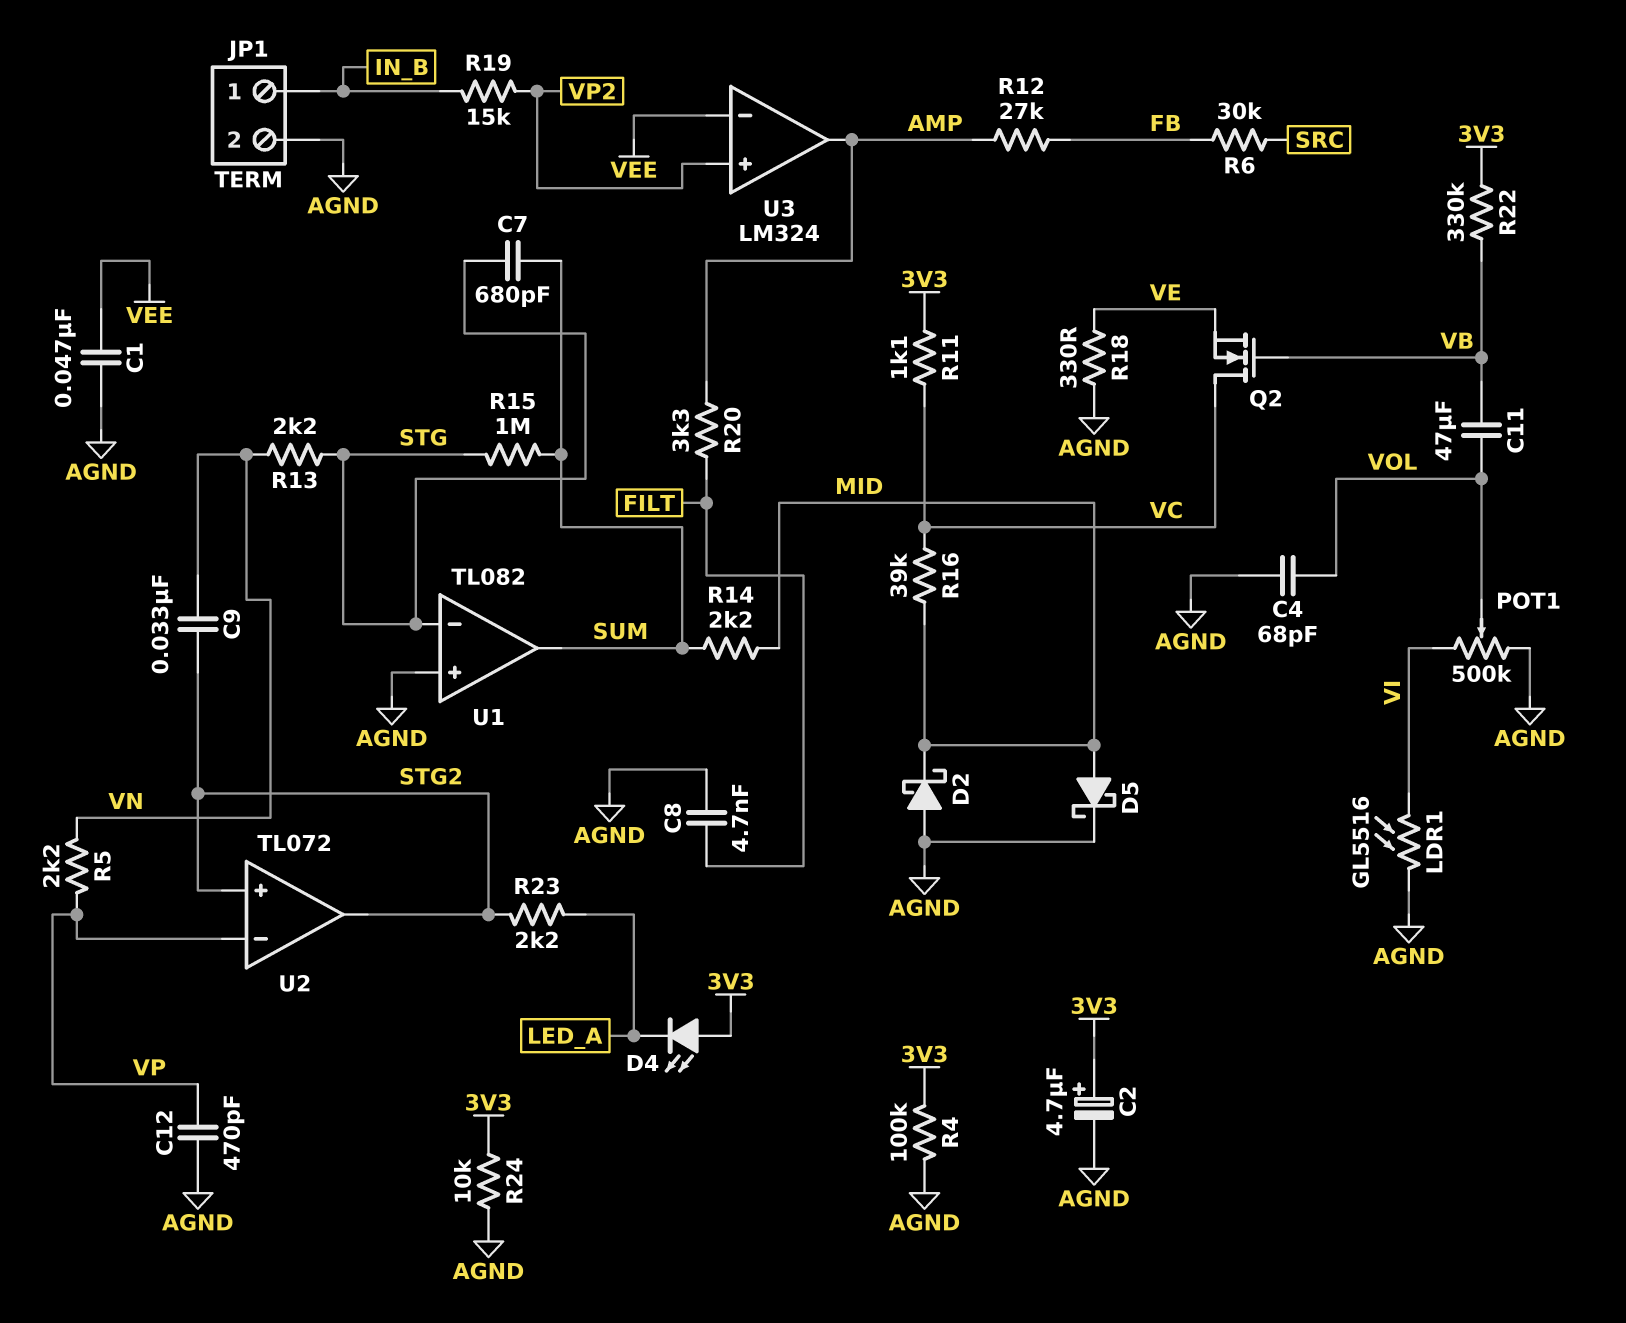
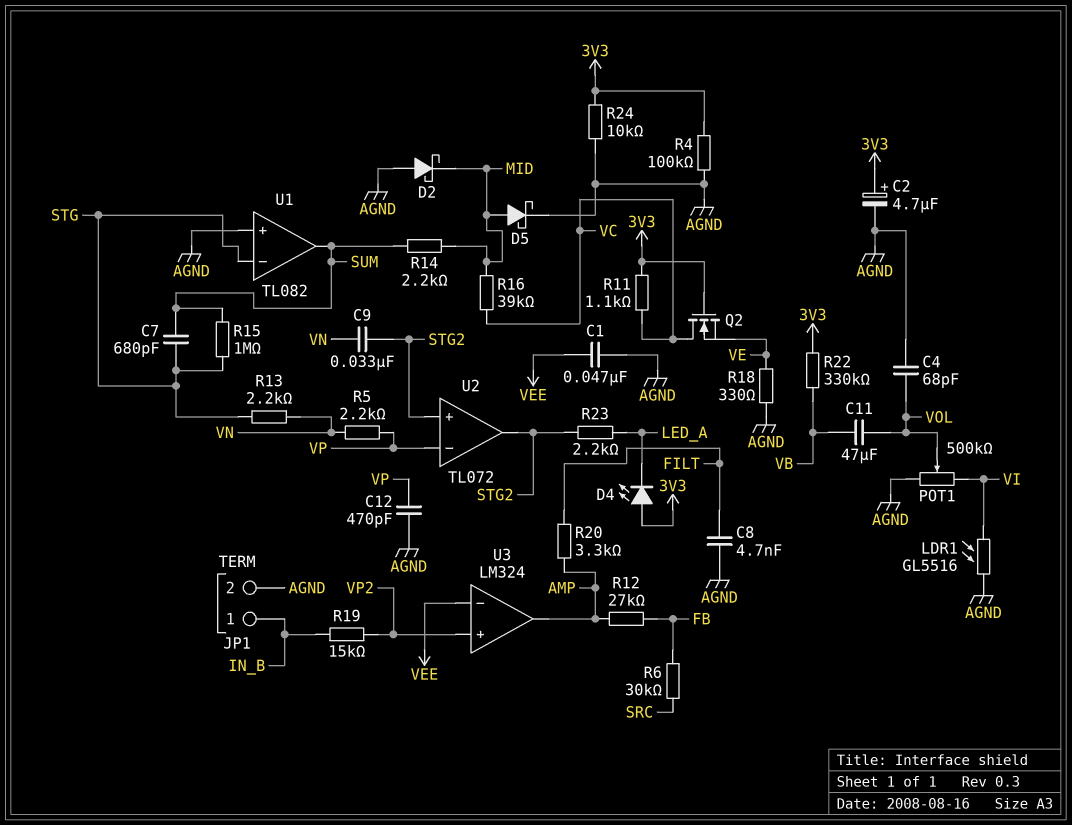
Q2: NMOS (G VB, D VC, S VE) -> NMOS (G 3V3, D VC, S VE)

